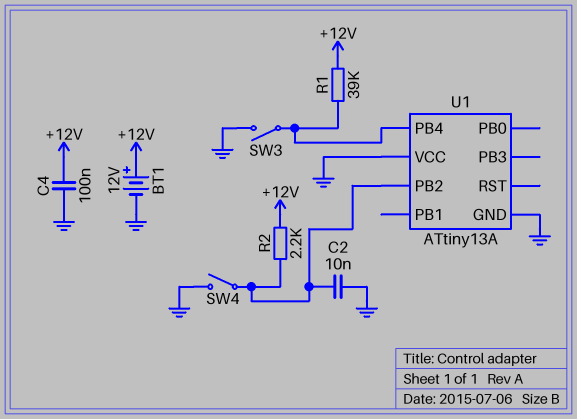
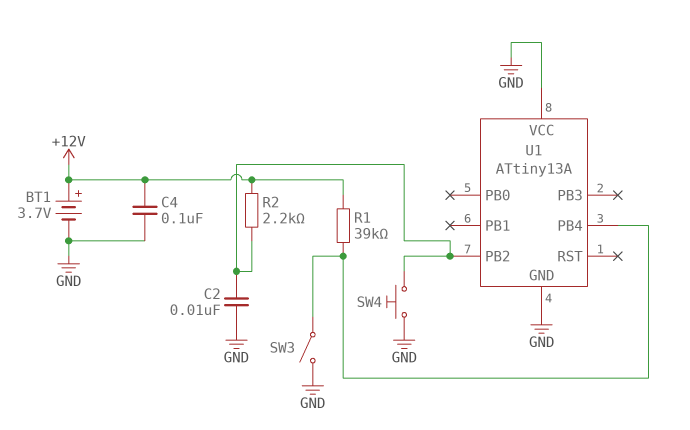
BT1: 12V (plus +12V, minus GND) -> 3.7V (plus +12V, minus GND)
SW4: switch (GND, U1/PB2) -> button (GND, U1/PB2)

